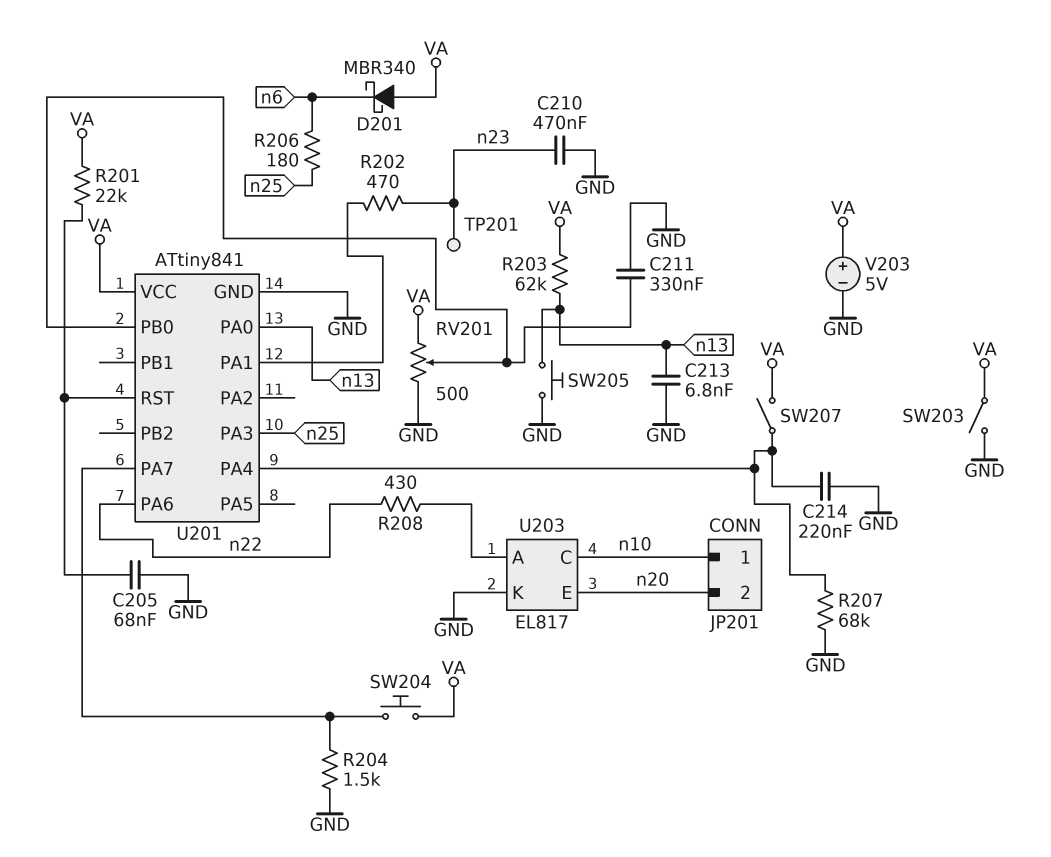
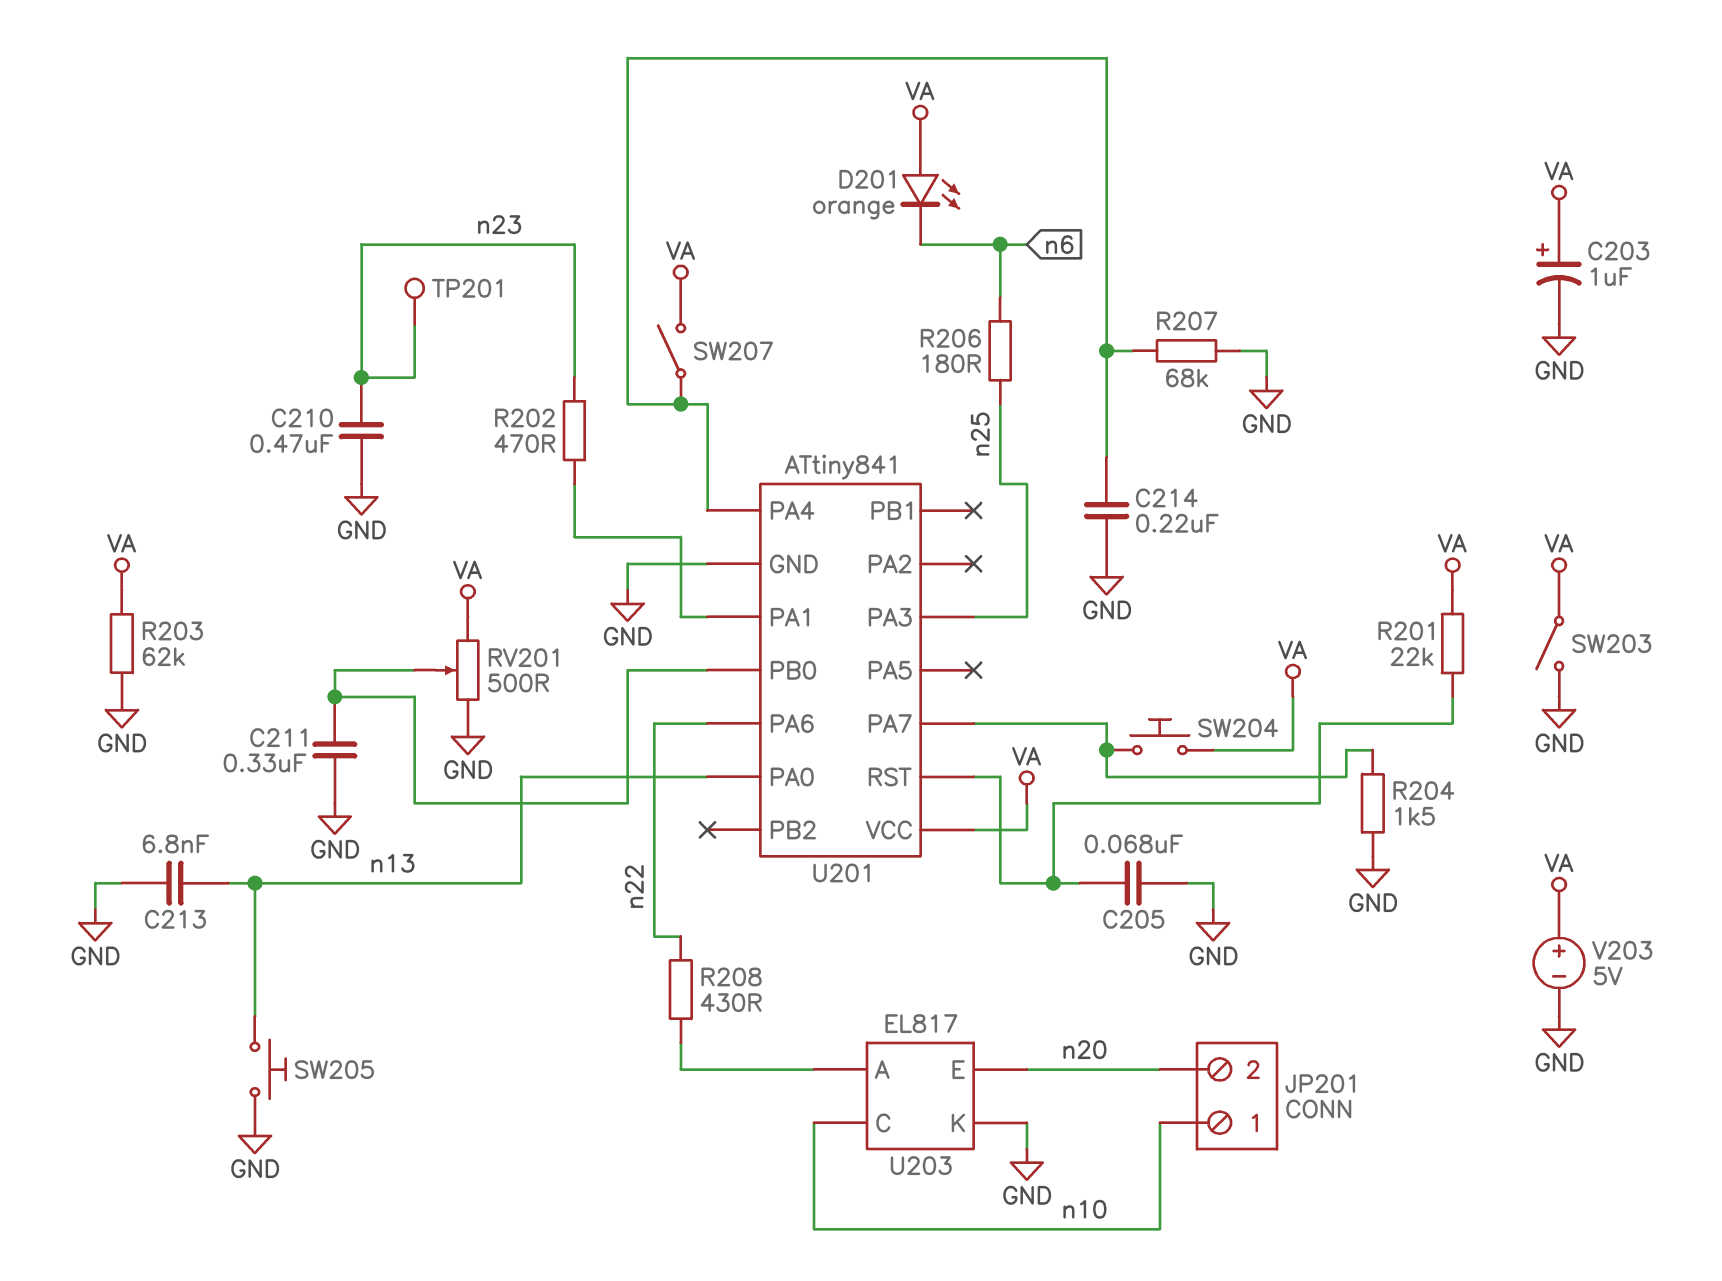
C203: none -> 1uF (plus VA, minus GND)
D201: schottky MBR340 (A VA, K n6) -> LED orange (A VA, K n6)
R203: 62k (VA, n13) -> 62k (GND, VA)

